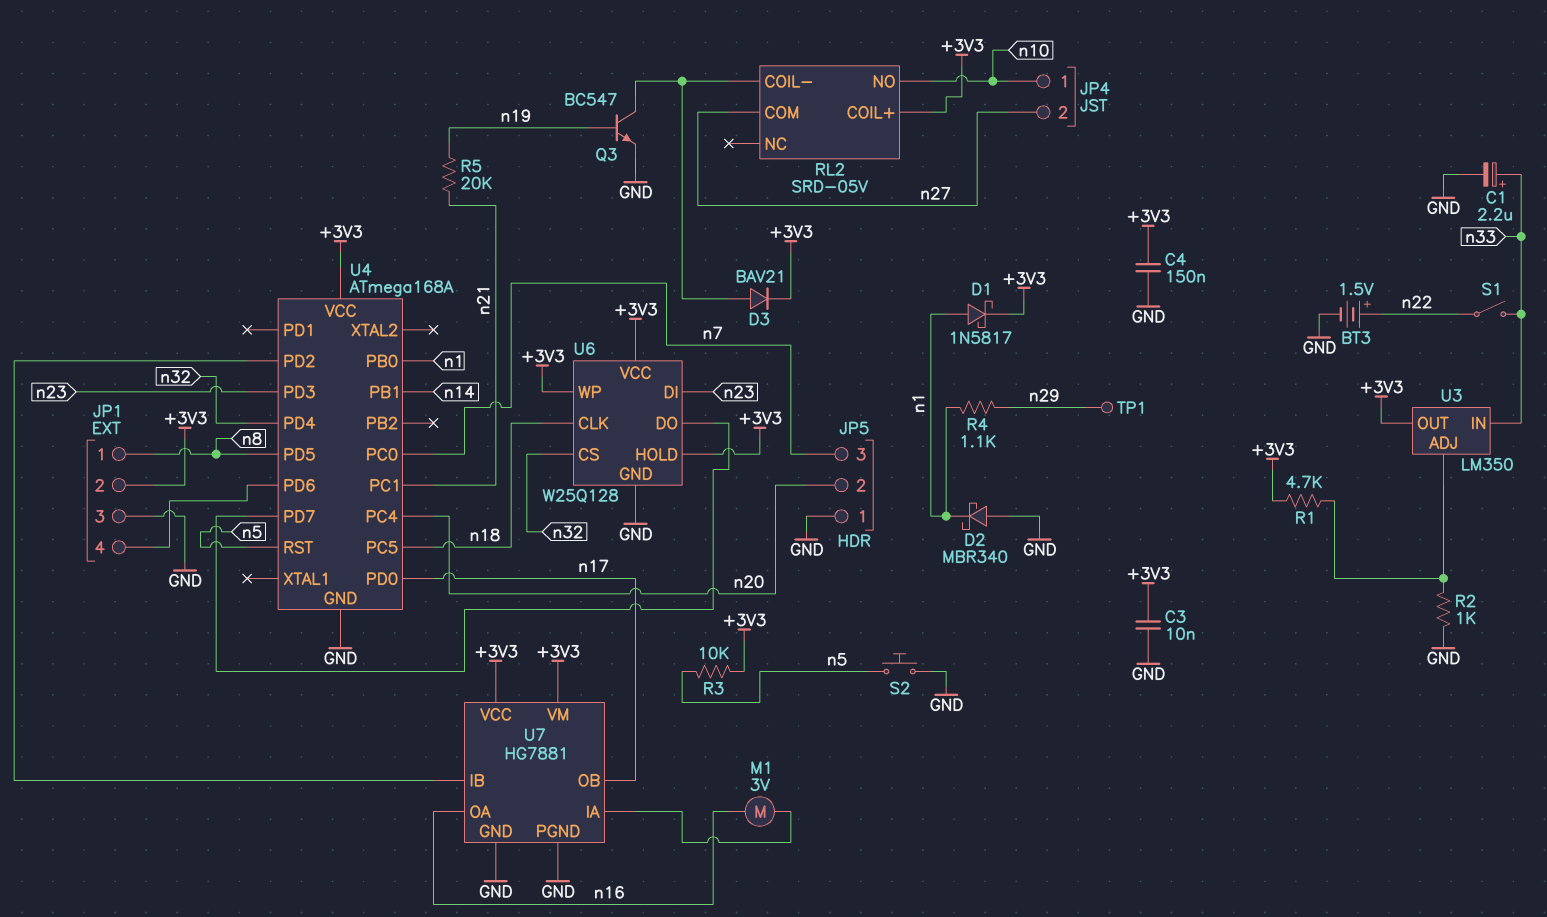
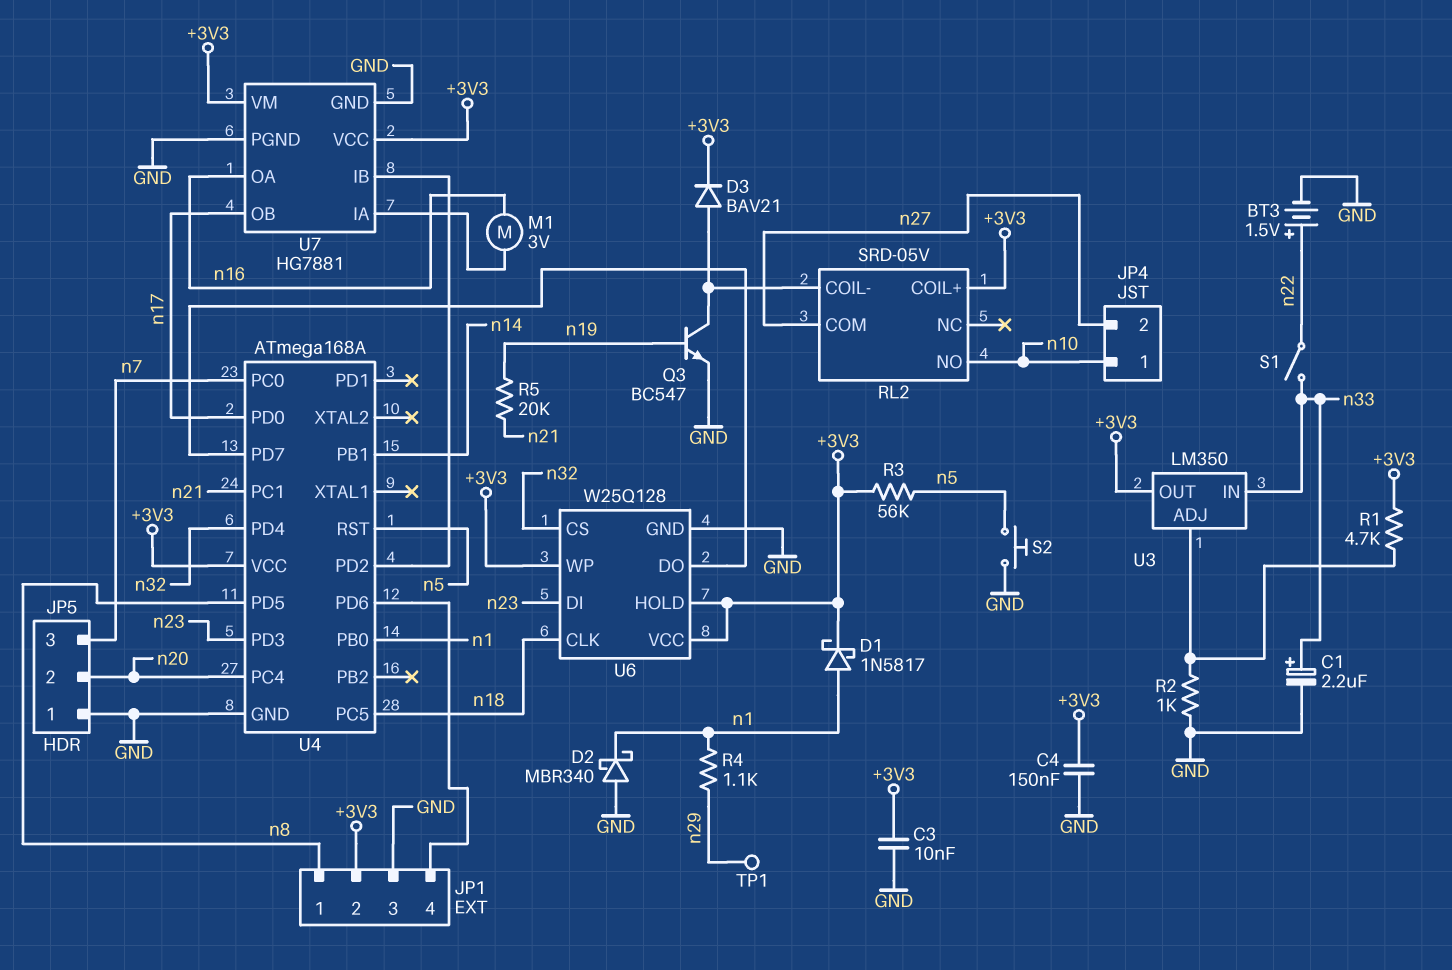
R3: 10k (+3V3, n5) -> 56k (+3V3, n5)

